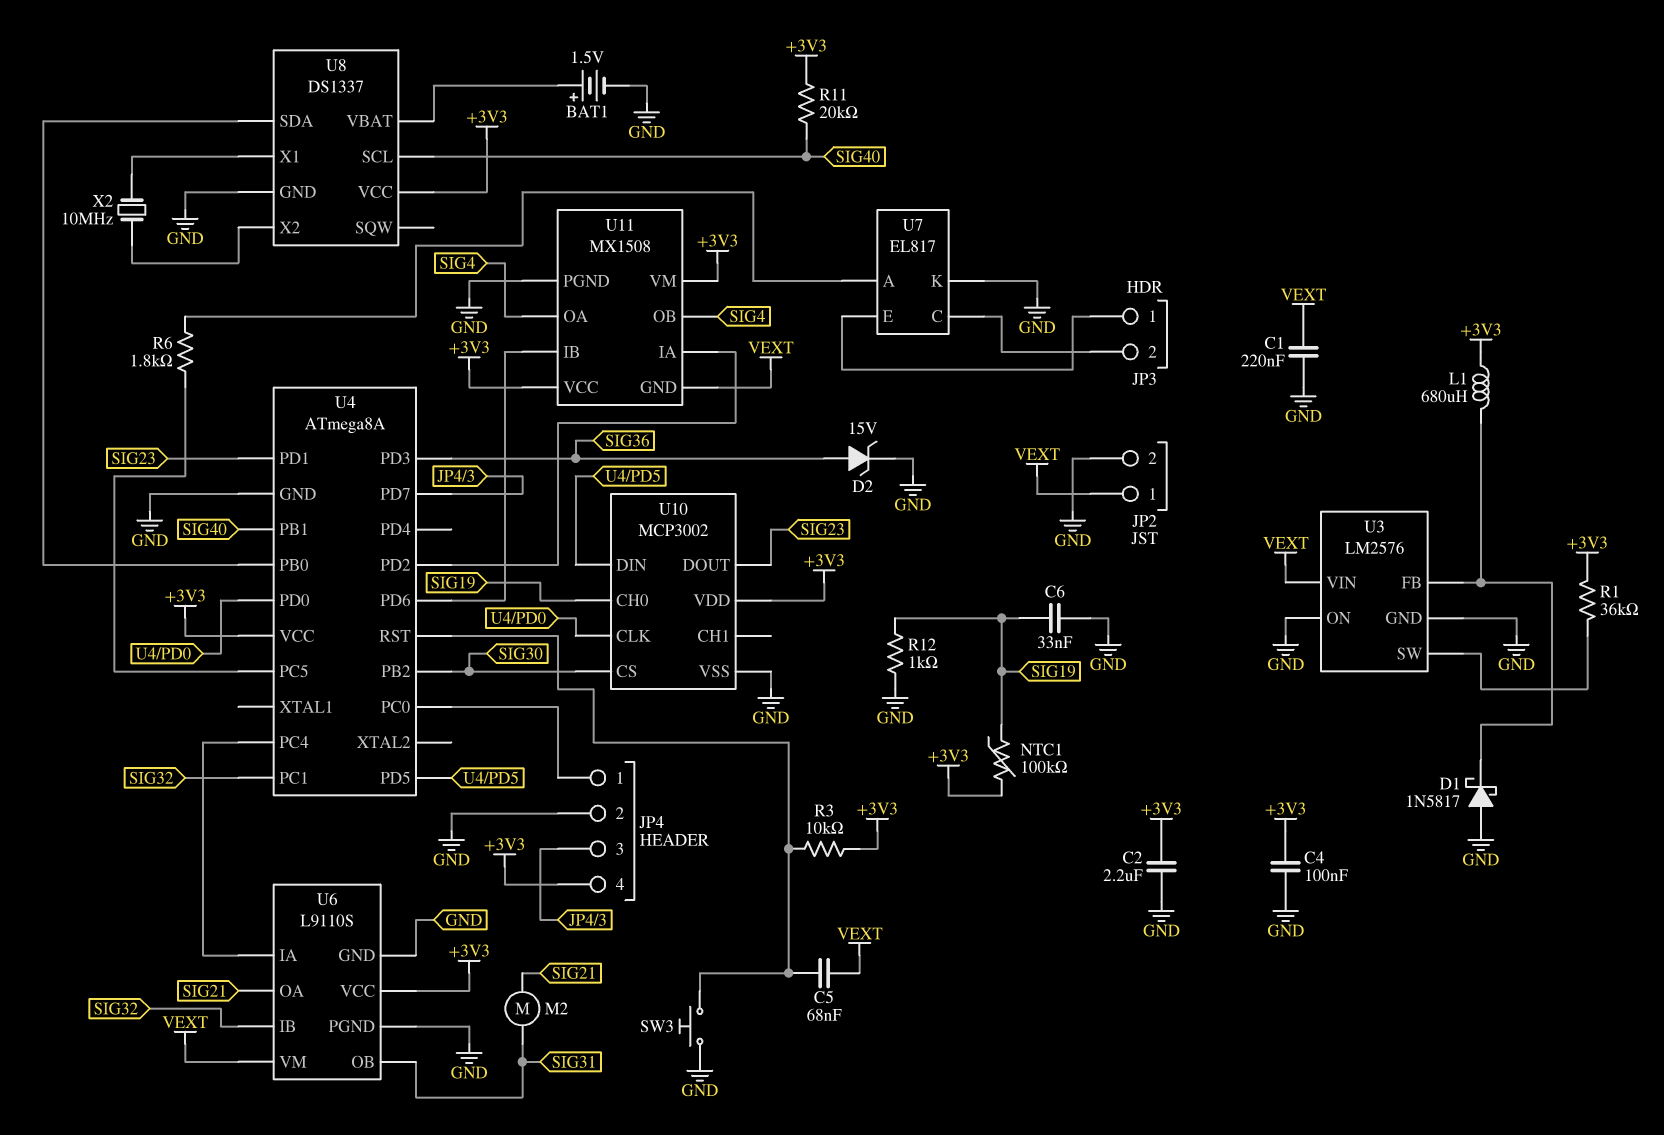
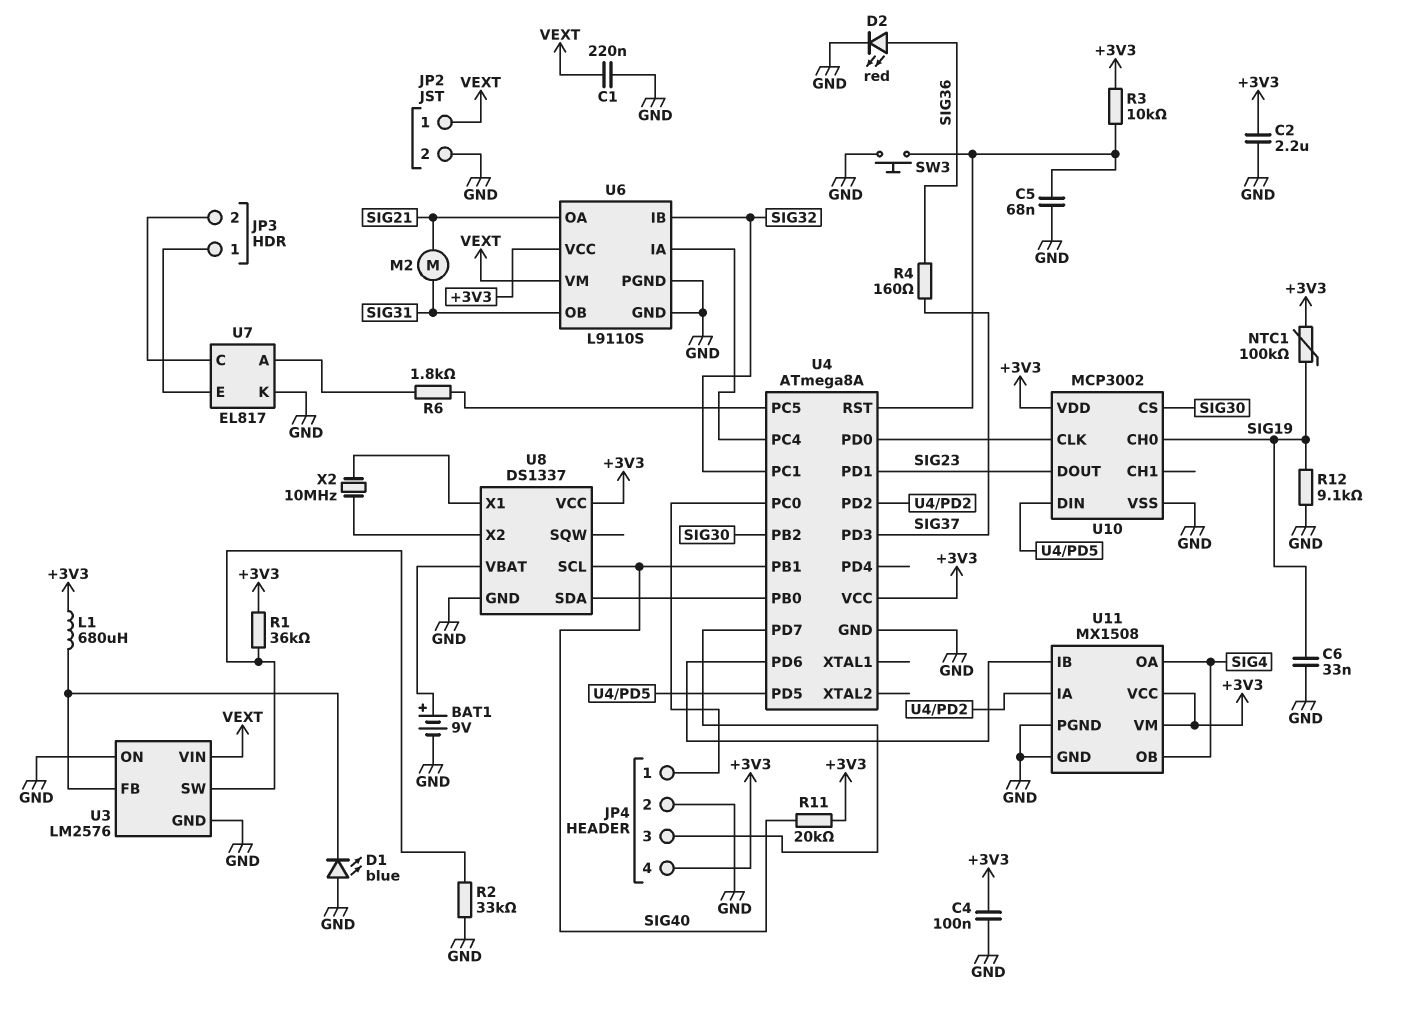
BAT1: 1.5V (plus U8/VBAT, minus GND) -> 9V (plus U8/VBAT, minus GND)
C5: 68nF (U4/RST, VEXT) -> 68nF (GND, U4/RST)
D1: schottky 1N5817 (A GND, K U3/FB) -> LED blue (A GND, K U3/FB)
D2: zener 15V (A SIG36, K GND) -> LED red (A SIG36, K GND)
R2: none -> 33k (GND, U3/SW)
R4: none -> 160 (SIG36, SIG37)
R12: 1k (GND, SIG19) -> 9.1k (GND, SIG19)
U4 pin PD3: SIG36 -> SIG37
U11 pin GND: VEXT -> GND

